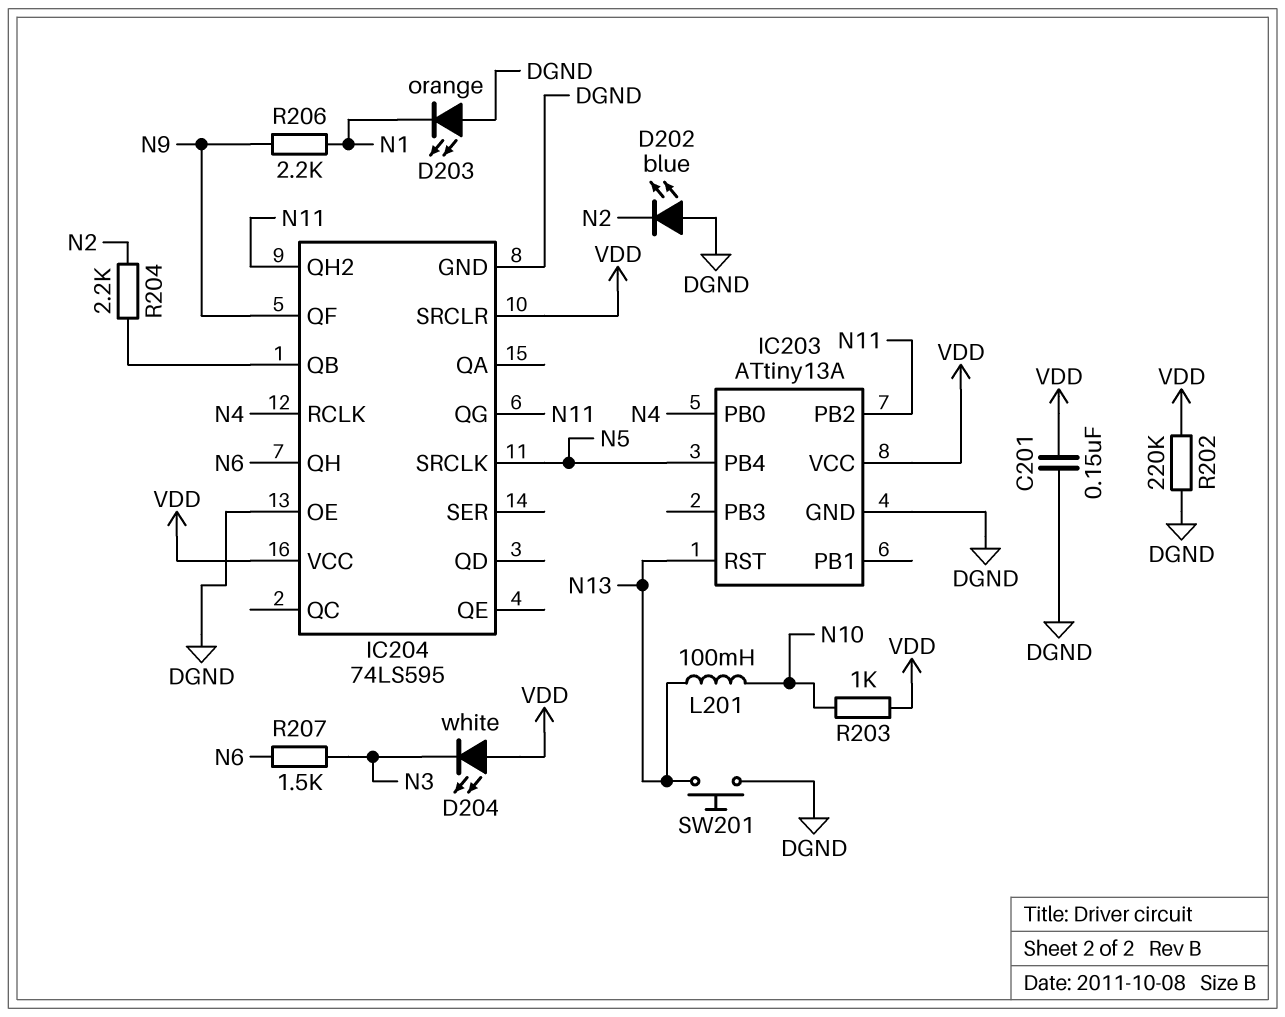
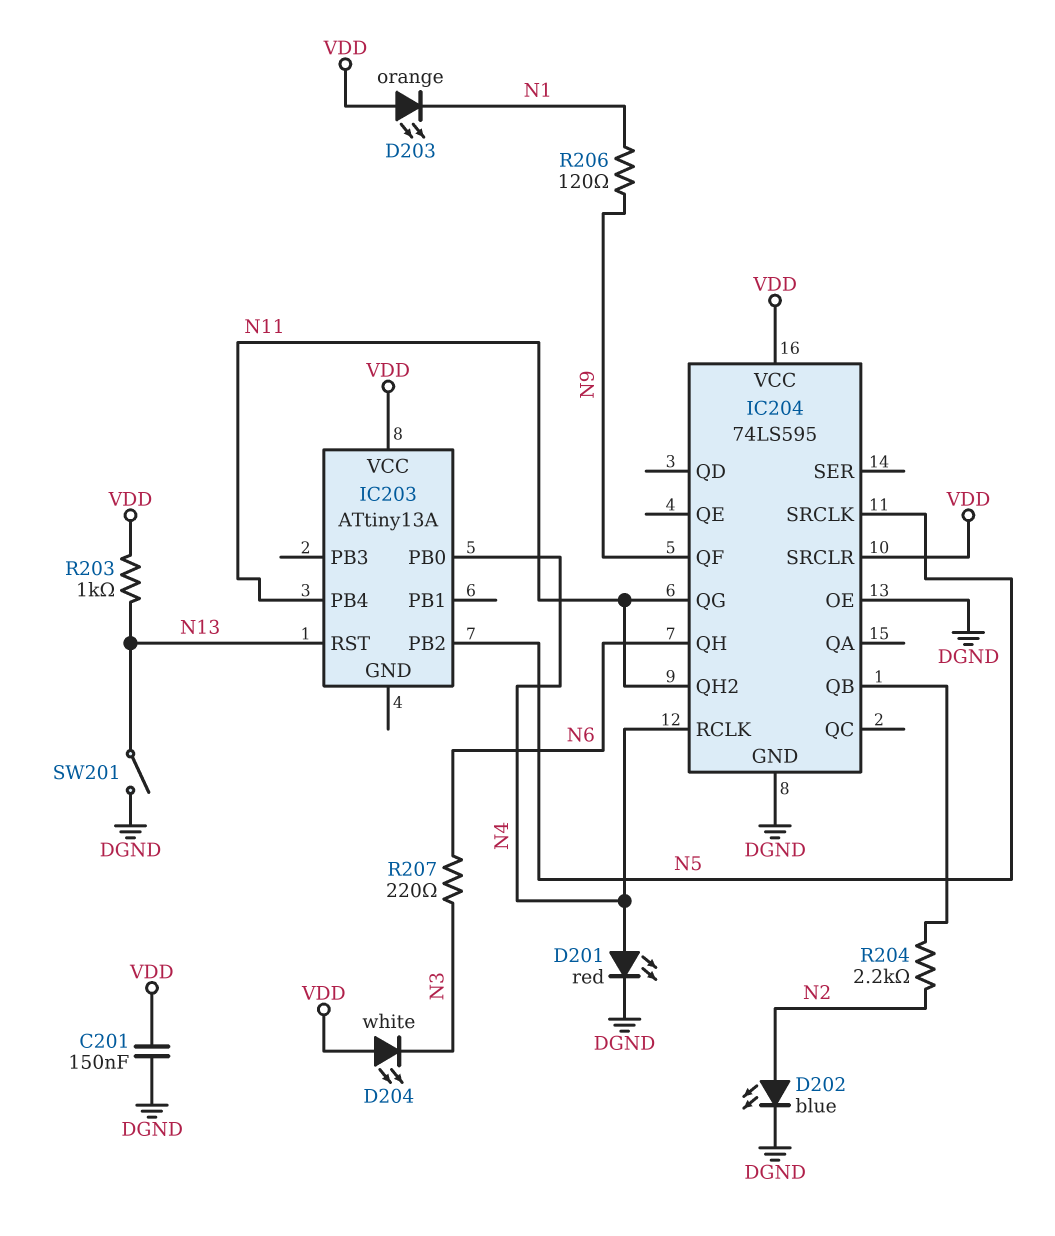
D201: none -> LED red (A N4, K DGND)
D202: LED blue (A DGND, K N2) -> LED blue (A N2, K DGND)
D203: LED orange (A DGND, K N1) -> LED orange (A VDD, K N1)
IC203 pin GND: DGND -> none
IC203 pin PB2: N11 -> N5
IC203 pin PB4: N5 -> N11
L201: 100mH (N10, N13) -> none
R202: 220k (DGND, VDD) -> none
R203: 1k (N10, VDD) -> 1k (N13, VDD)
R206: 2.2k (N1, N9) -> 120 (N1, N9)
R207: 1.5k (N3, N6) -> 220 (N3, N6)
SW201: button (DGND, N13) -> switch (DGND, N13)

